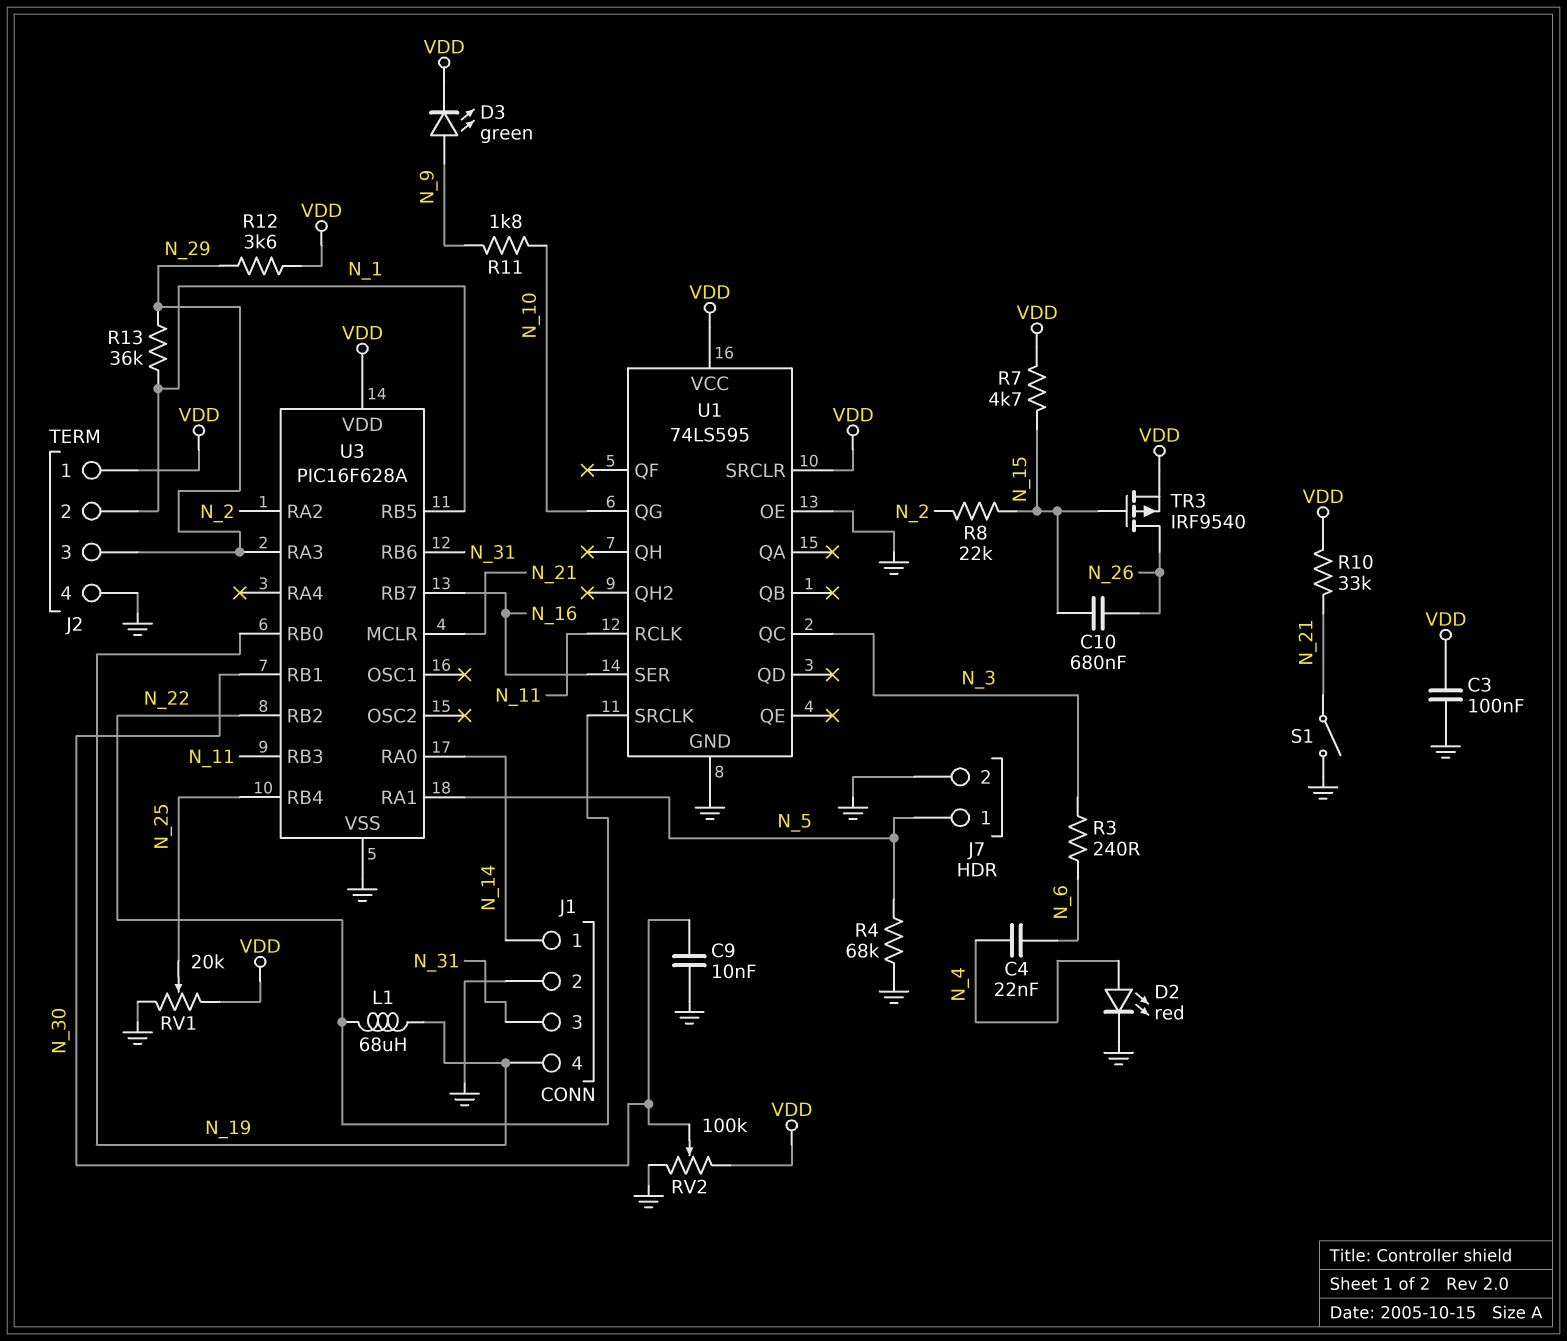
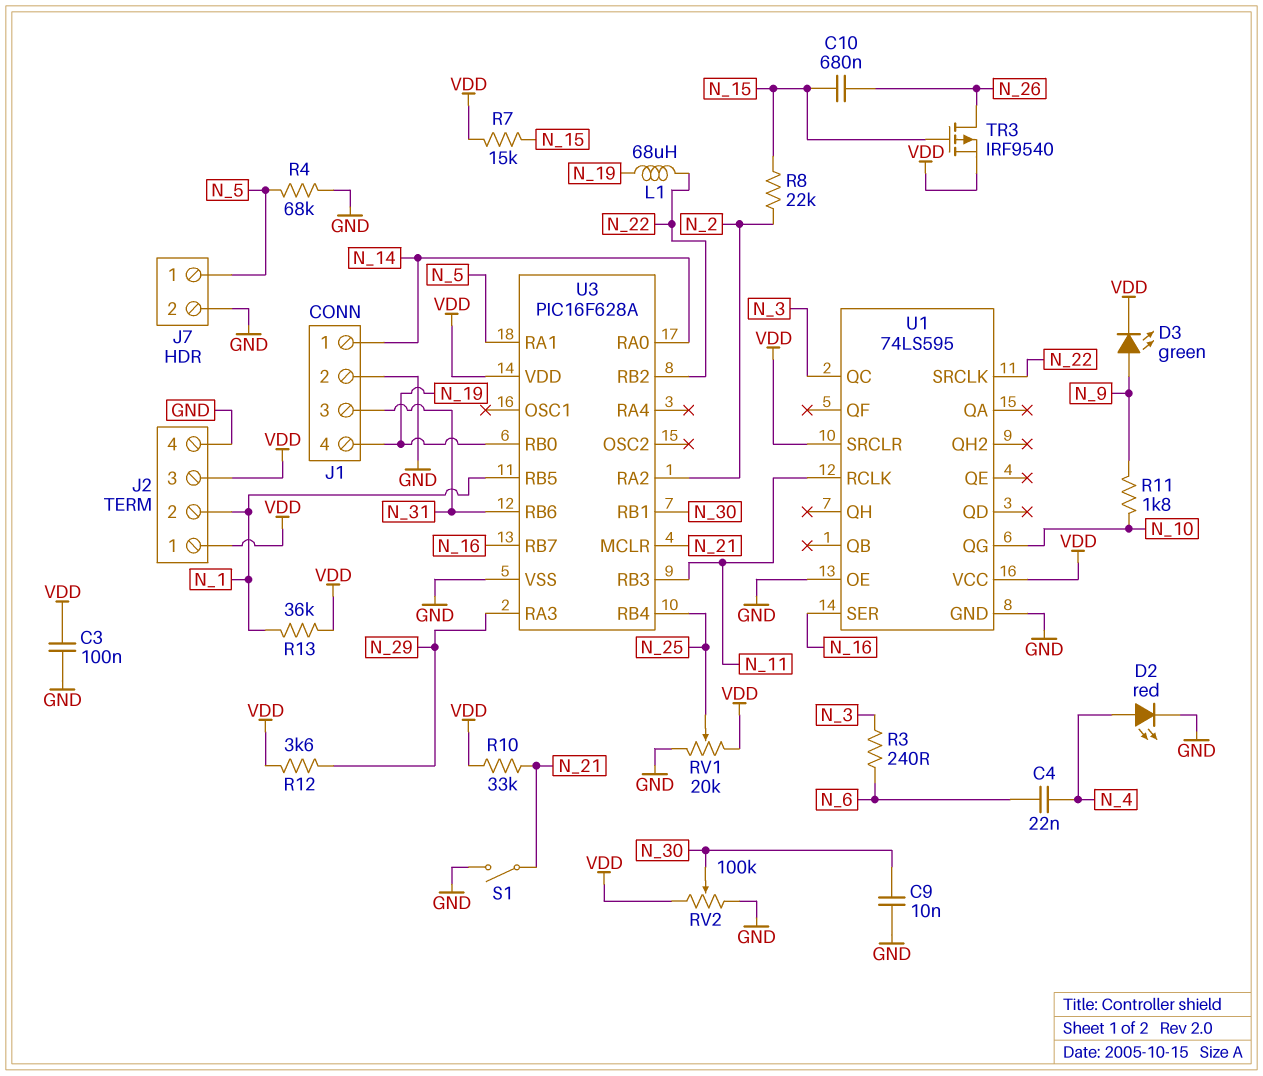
J2 pin 3: N_29 -> VDD
R7: 4.7k (N_15, VDD) -> 15k (N_15, VDD)
R13: 36k (N_1, N_29) -> 36k (N_1, VDD)

